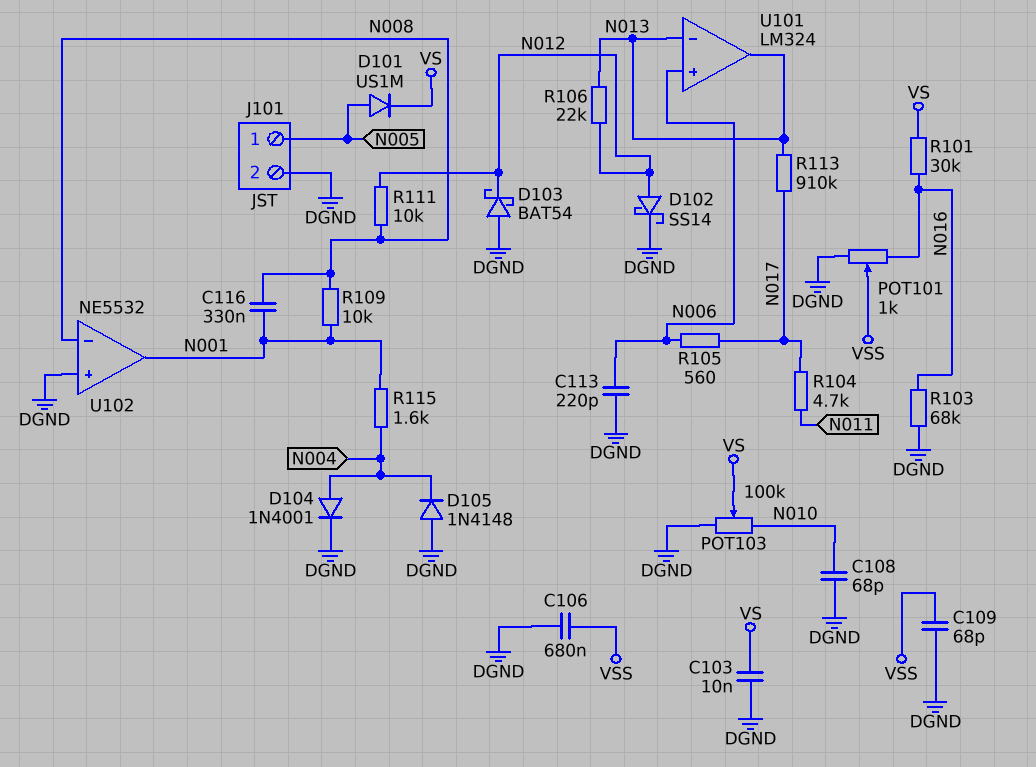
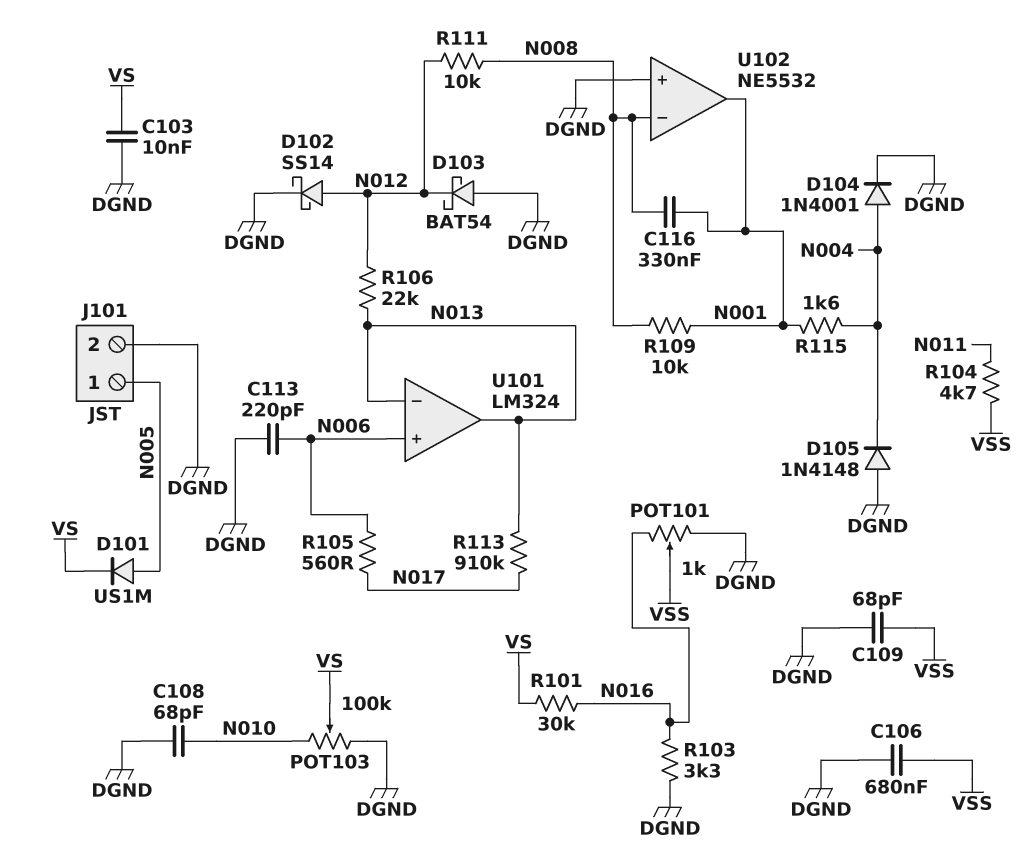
R103: 68k (DGND, N016) -> 3.3k (DGND, N016)
R104: 4.7k (N011, N017) -> 4.7k (N011, VSS)

